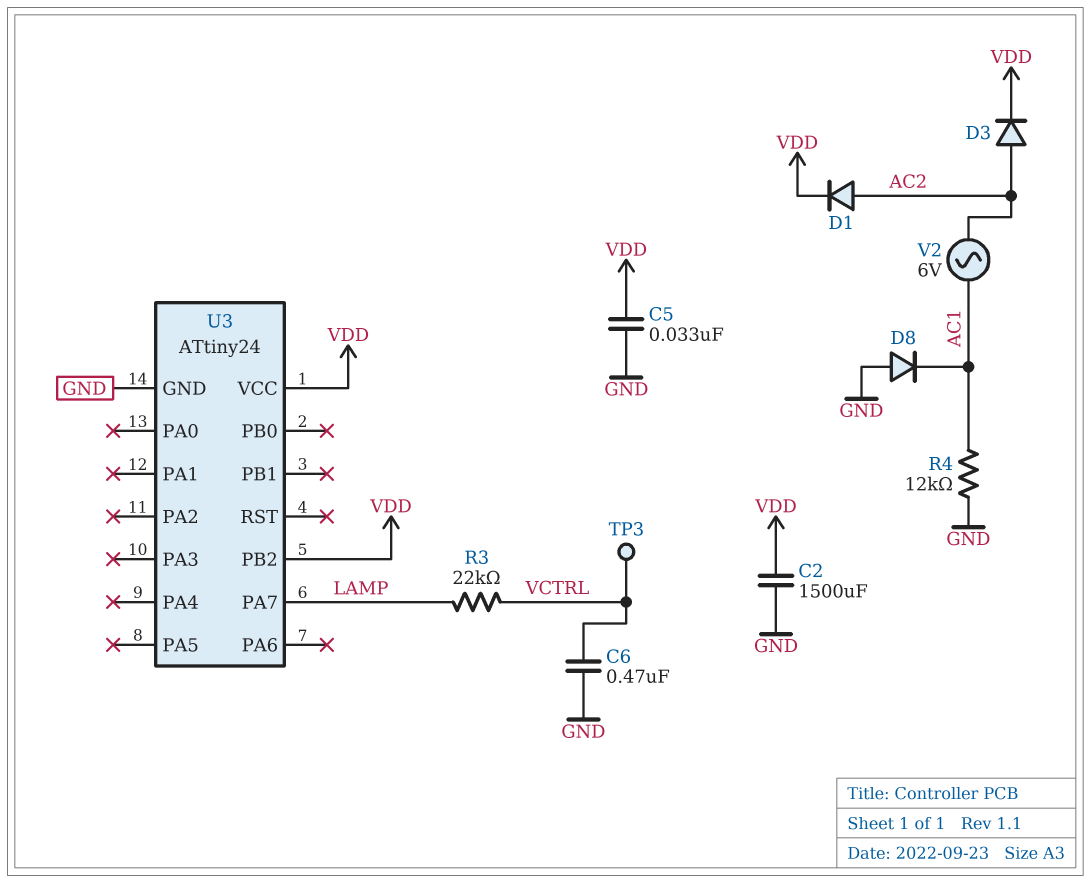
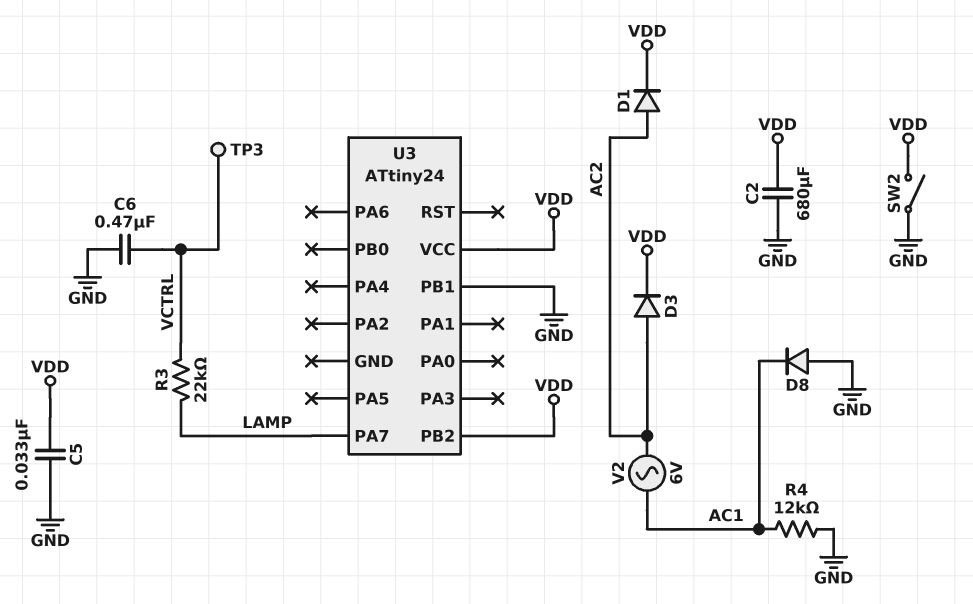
C2: 1500uF (GND, VDD) -> 680uF (GND, VDD)
SW2: none -> switch (GND, VDD)
U3 pin GND: GND -> none
U3 pin PB1: none -> GND

